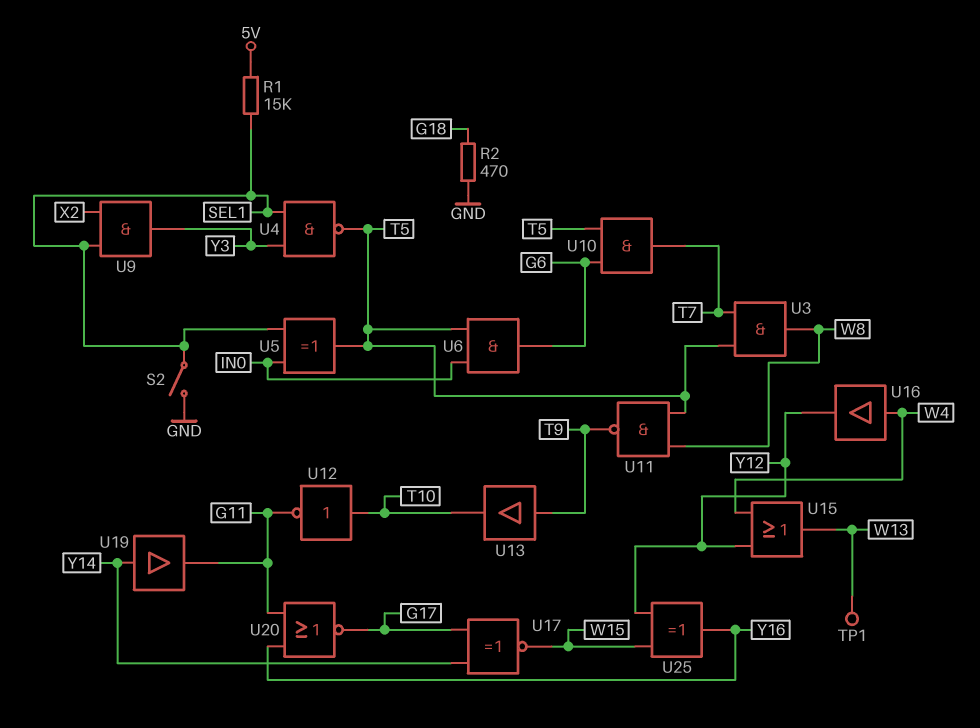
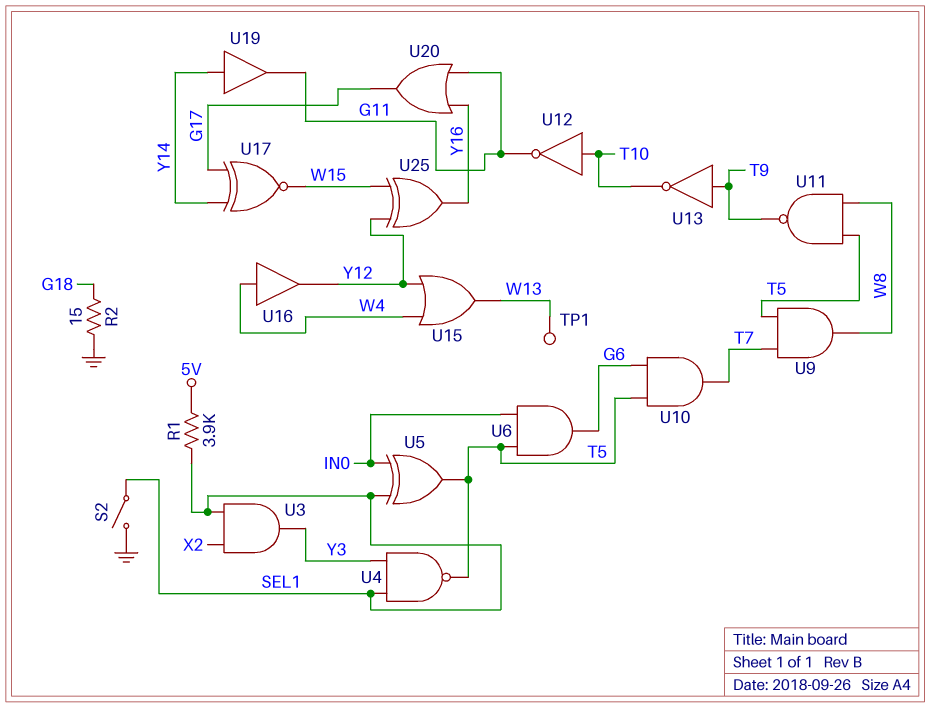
R1: 15k (5V, SEL1) -> 3.9k (5V, SEL1)
R2: 470 (G18, GND) -> 15 (G18, GND)
U3: AND (in T5, in T7, out W8) -> AND (in SEL1, in X2, out Y3)
U9: AND (in SEL1, in X2, out Y3) -> AND (in T5, in T7, out W8)
U13: buffer (in T9, out T10) -> NOT (in T9, out T10)
U20: NOR (in G11, in Y16, out G17) -> OR (in G11, in Y16, out G17)

